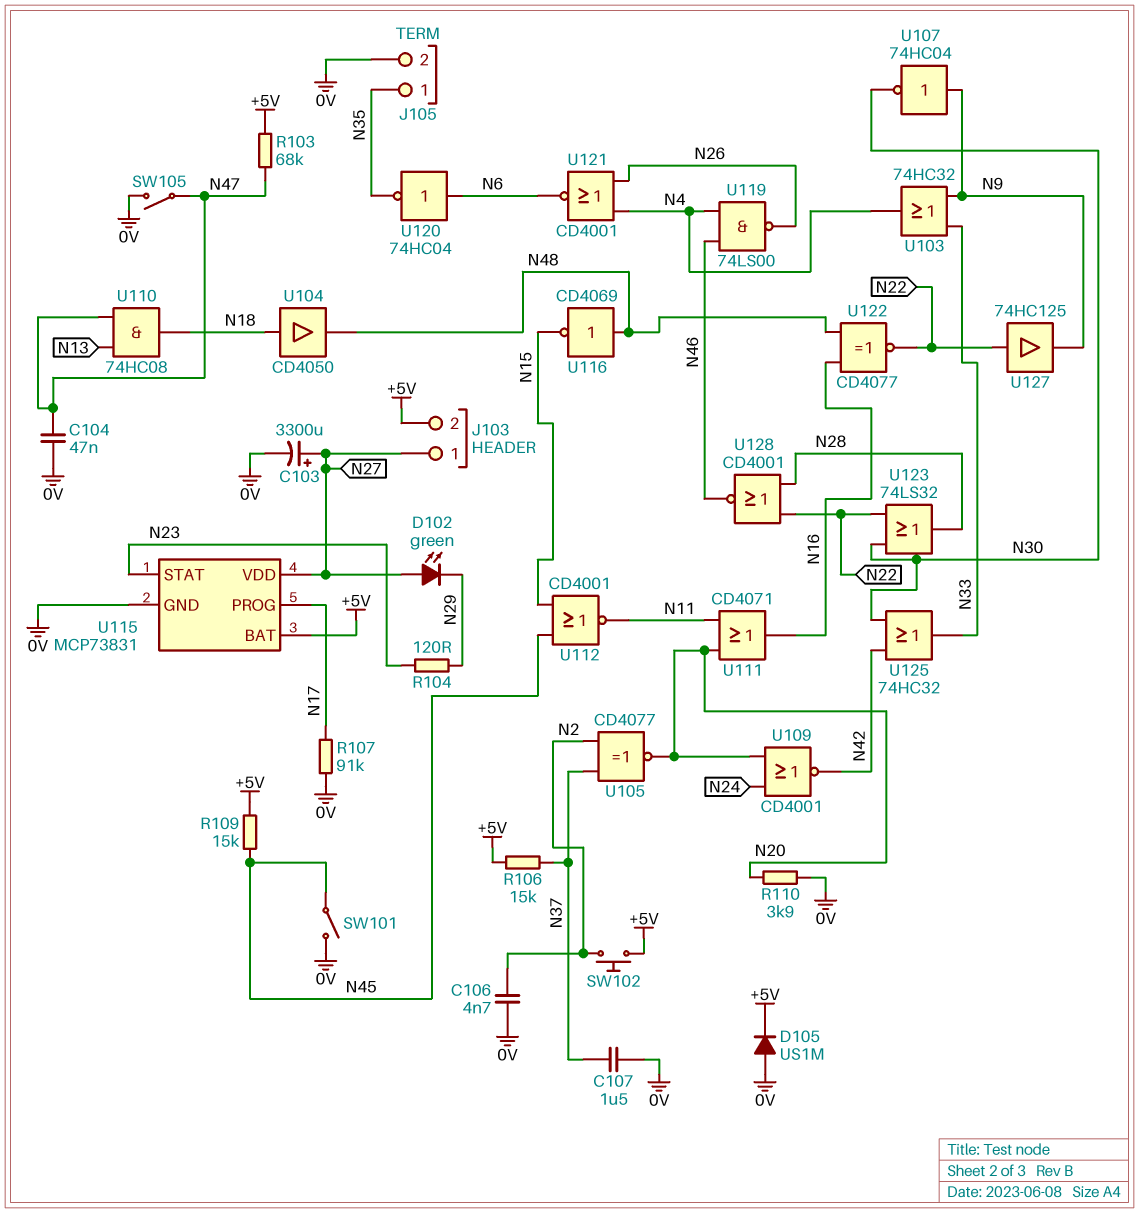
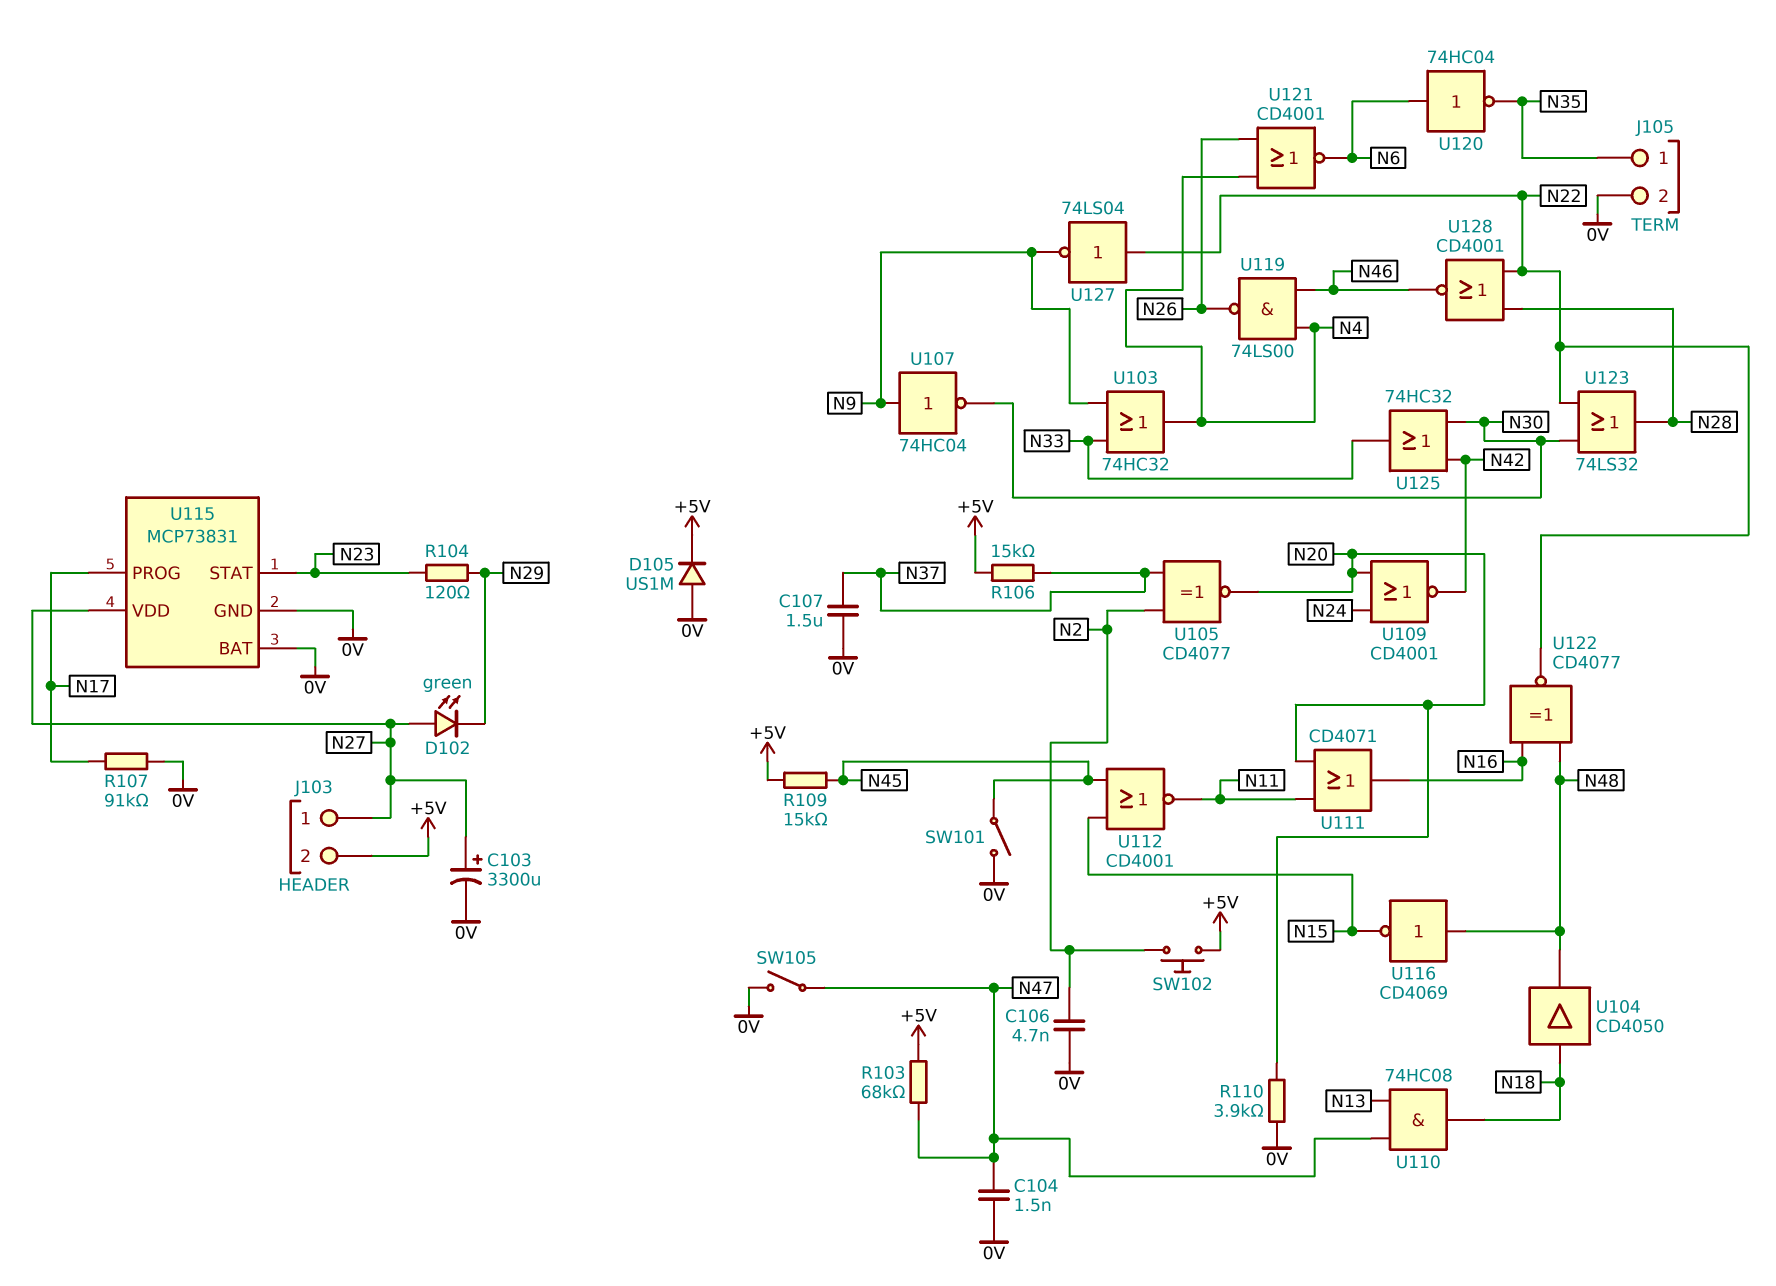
C104: 47nF (0V, N47) -> 1.5nF (0V, N47)
U115 pin BAT: +5V -> 0V
U127: buffer 74HC125 (in N22, out N9) -> NOT 74LS04 (in N22, out N9)

